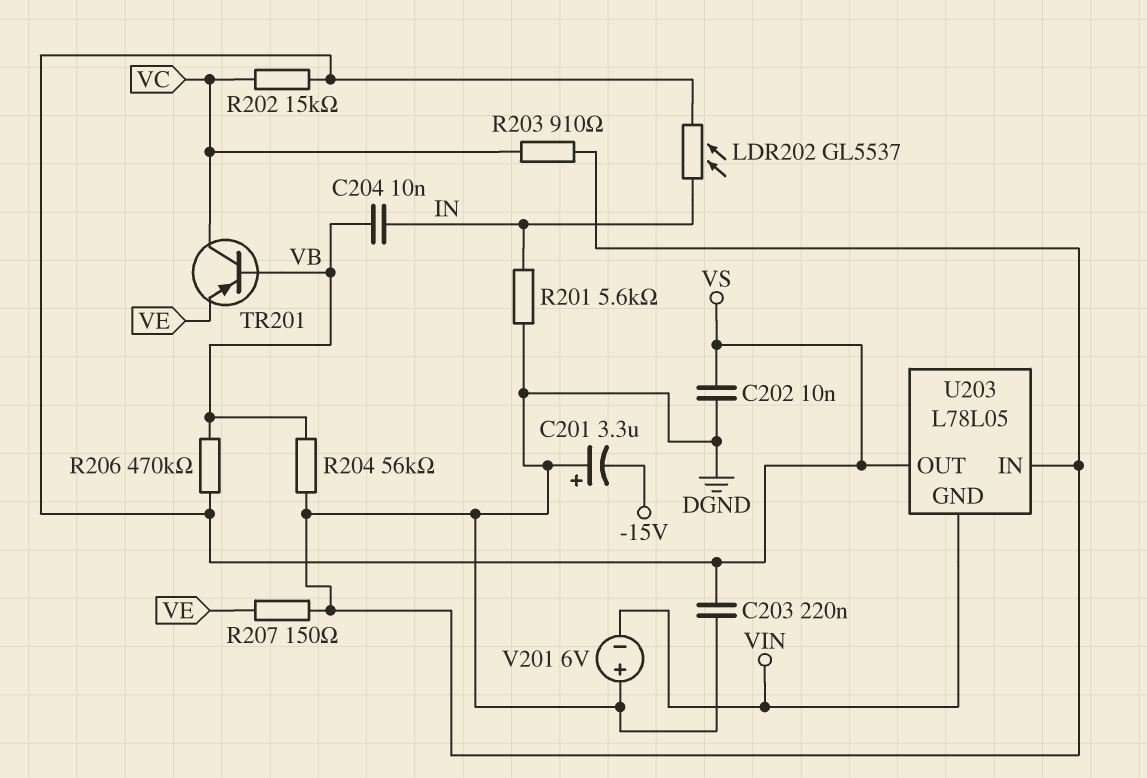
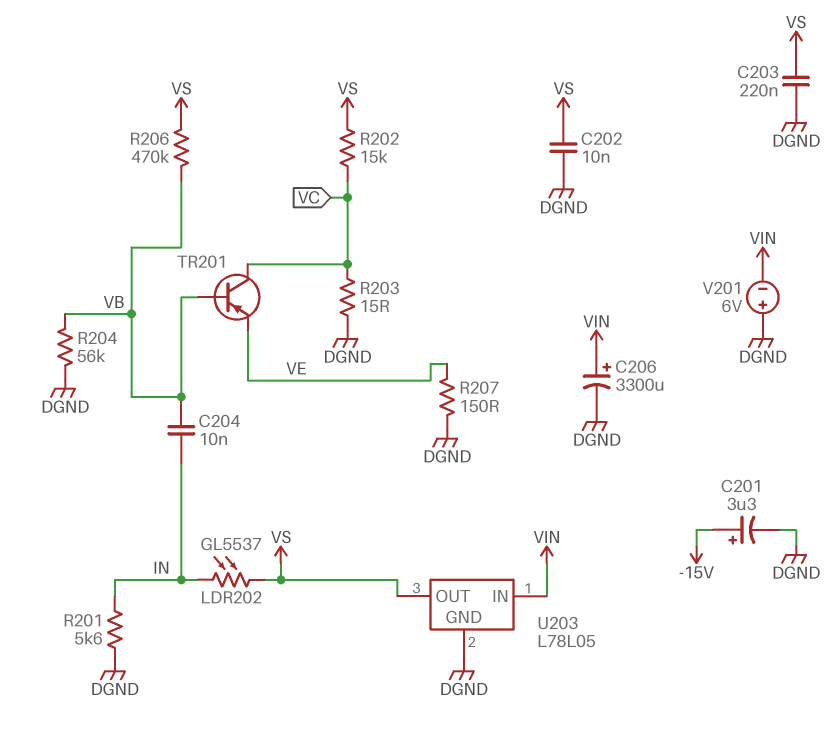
C201: 3.3uF (plus DGND, minus -15V) -> 3.3uF (plus -15V, minus DGND)
C206: none -> 3300uF (plus VIN, minus DGND)
R203: 910 (DGND, VC) -> 15 (DGND, VC)
U203 pin GND: VIN -> DGND
U203 pin IN: DGND -> VIN

